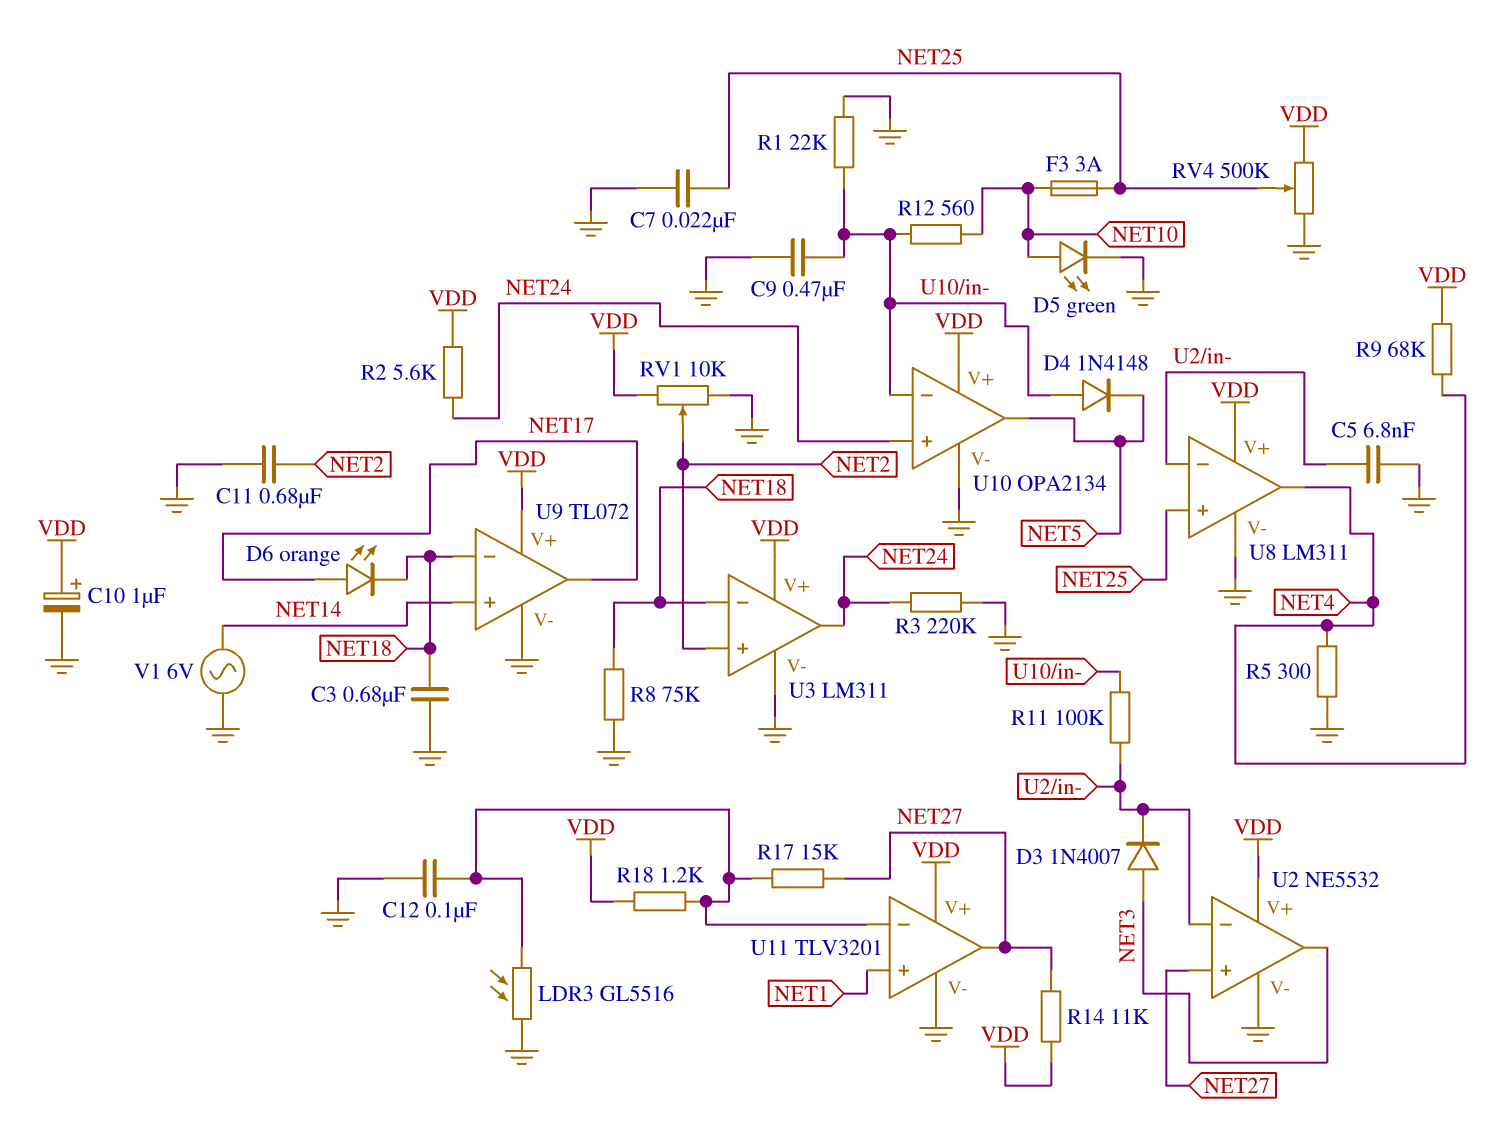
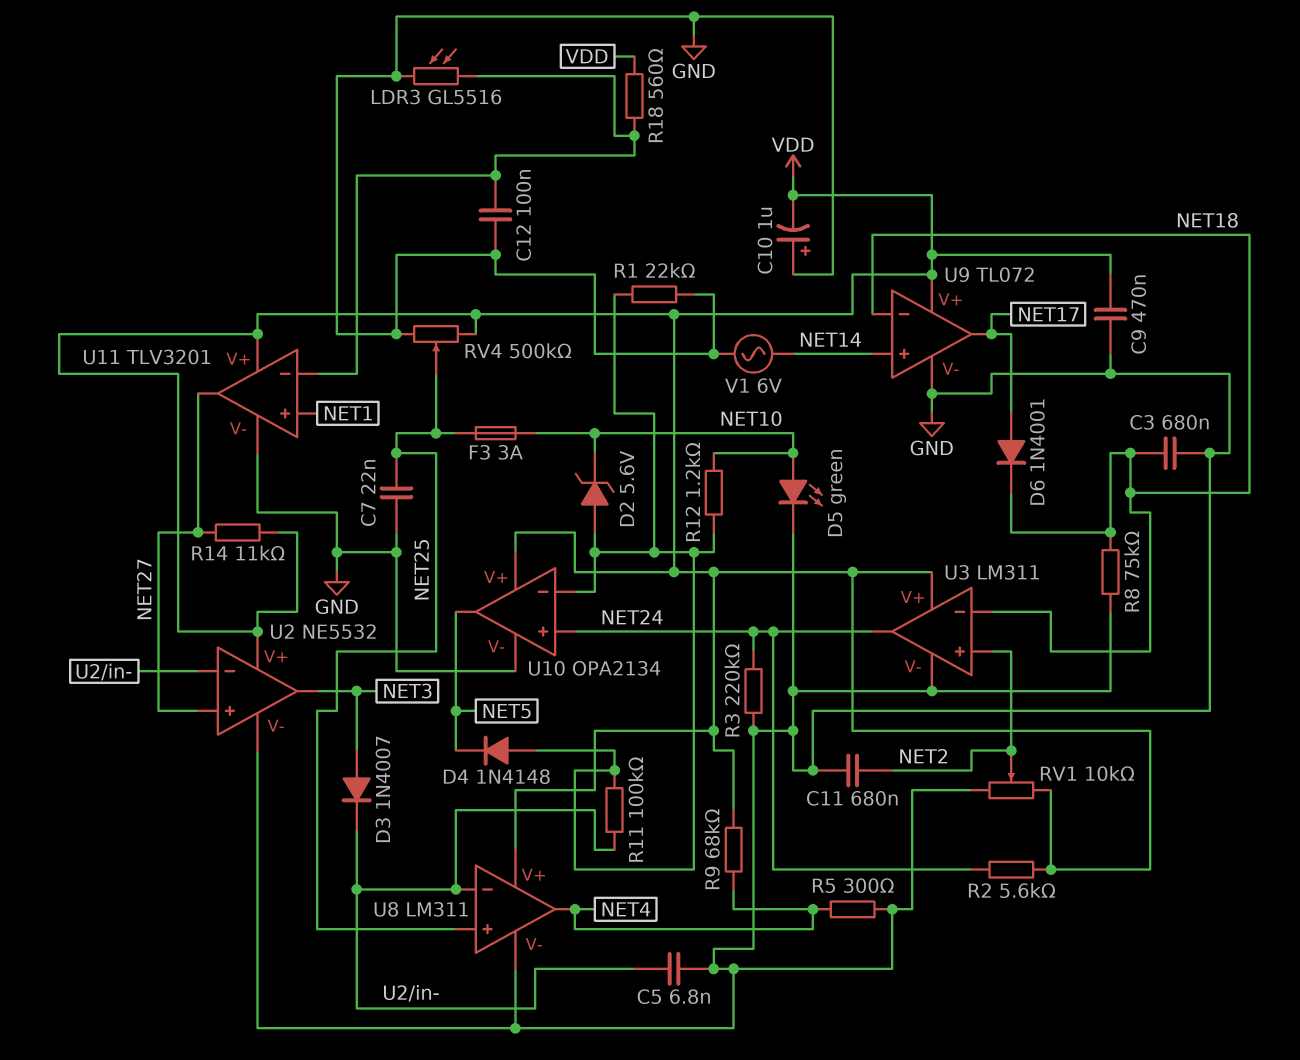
C9: 470nF (GND, U10/in-) -> 470nF (GND, VDD)
C10: 1uF (plus VDD, minus GND) -> 1uF (plus GND, minus VDD)
D2: none -> zener 5.6V (A U10/in-, K NET10)
D6: LED orange (A NET17, K NET18) -> diode 1N4001 (A NET17, K NET18)
R12: 560 (NET10, U10/in-) -> 1.2k (NET10, U10/in-)
R17: 15k (NET27, U11/in-) -> none
R18: 1.2k (U11/in-, VDD) -> 560 (U11/in-, VDD)

